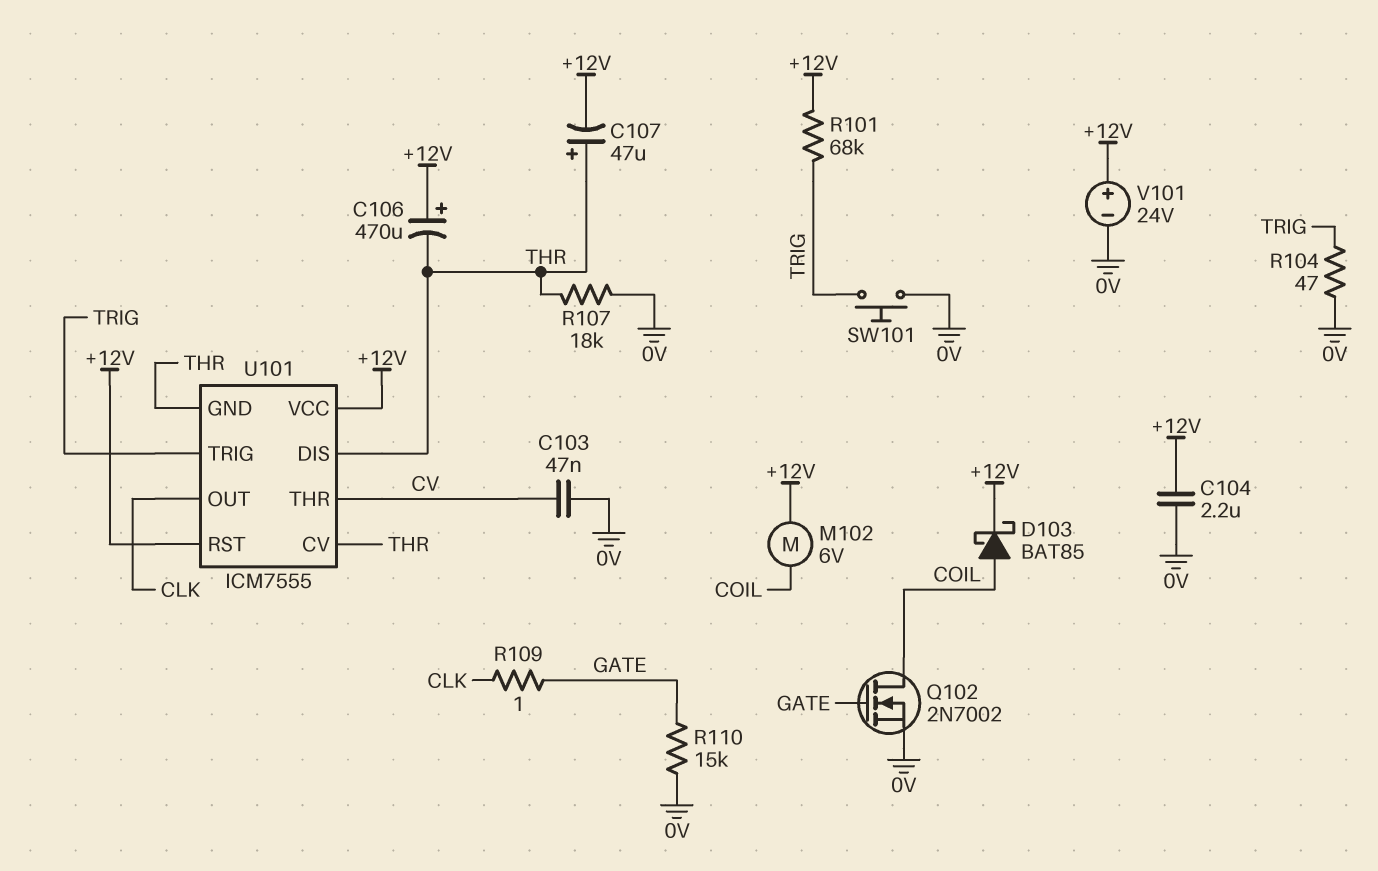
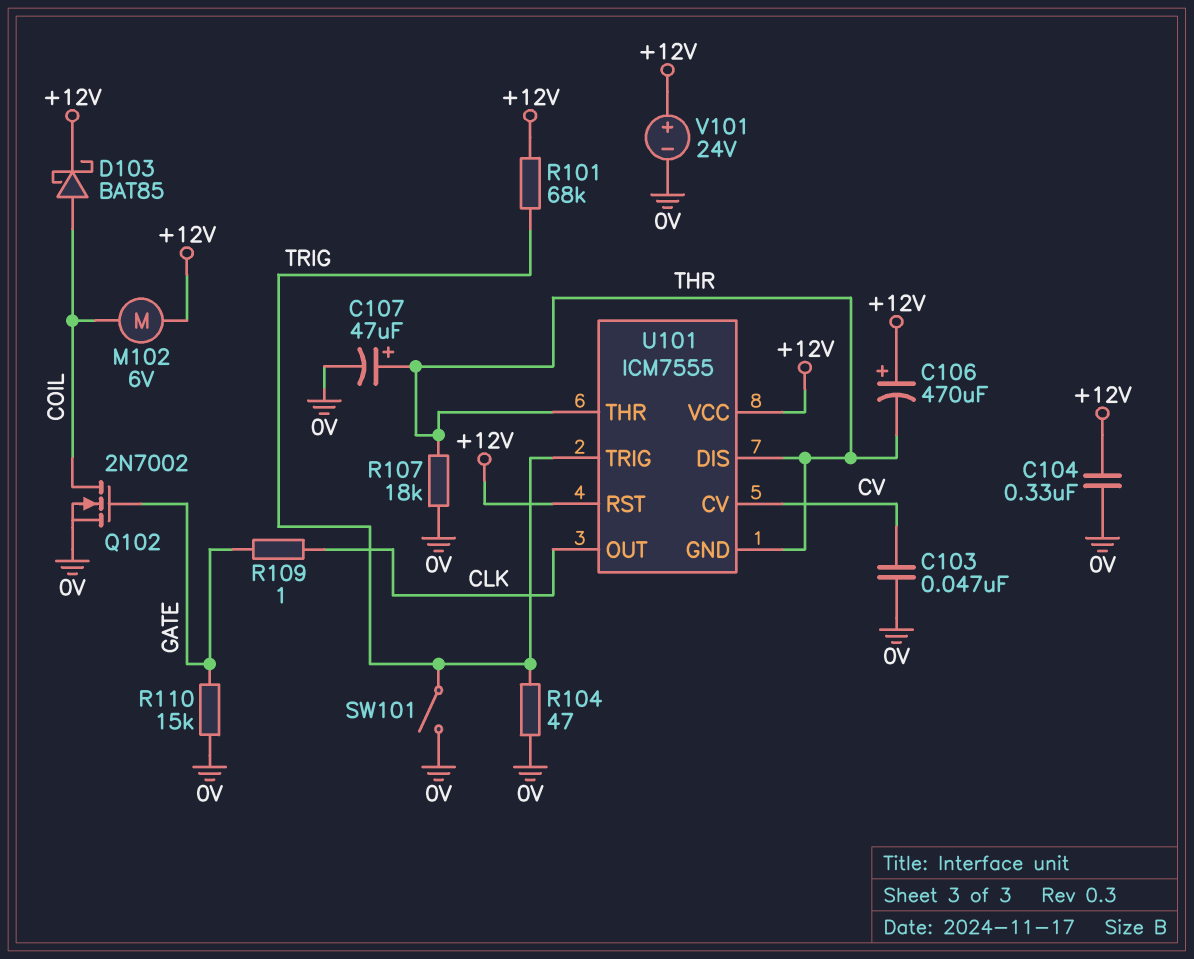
C104: 2.2uF (+12V, 0V) -> 330nF (+12V, 0V)
C107: 47uF (plus THR, minus +12V) -> 47uF (plus THR, minus 0V)
SW101: button (0V, TRIG) -> switch (0V, TRIG)
U101 pin CV: THR -> CV
U101 pin THR: CV -> THR

